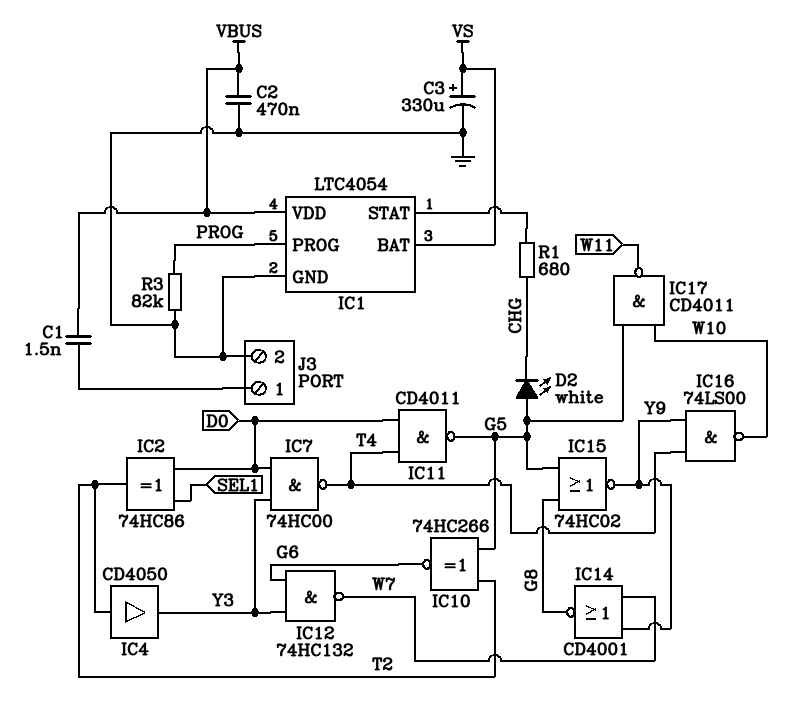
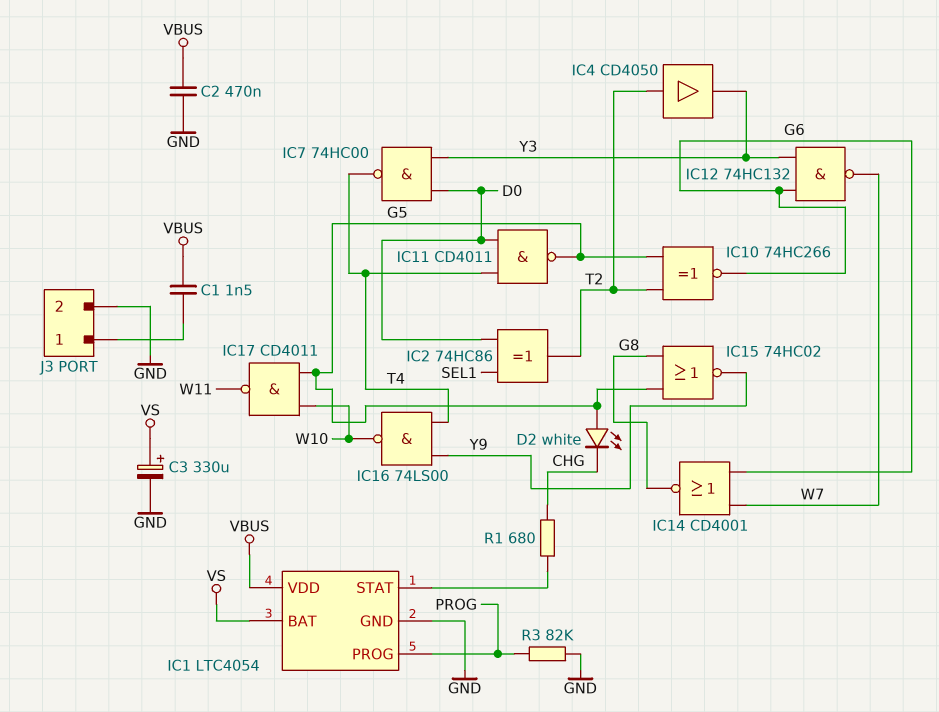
IC14: NOR CD4001 (in W7, in Y9, out G8) -> NOR CD4001 (in G6, in W7, out G8)

